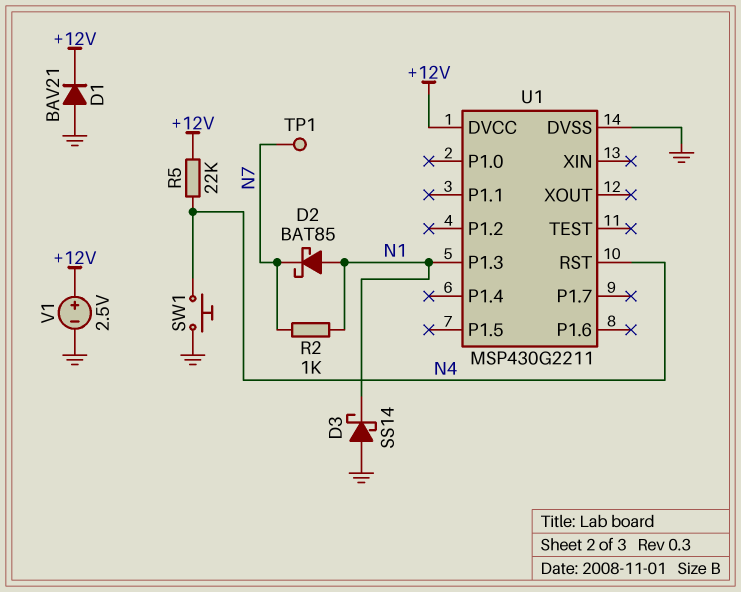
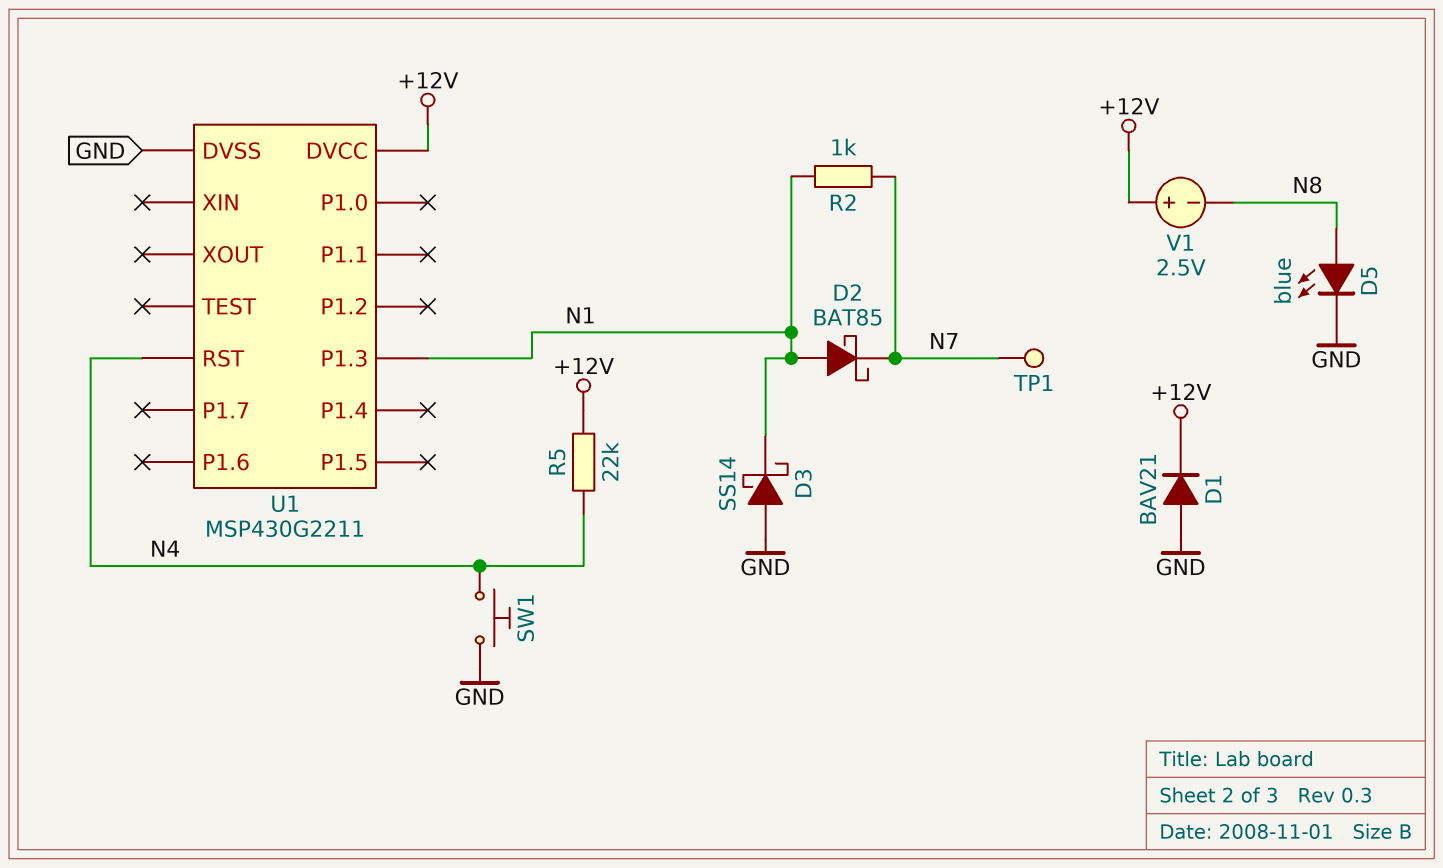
D5: none -> LED blue (A N8, K GND)
V1: 2.5V (plus +12V, minus GND) -> 2.5V (plus +12V, minus N8)

